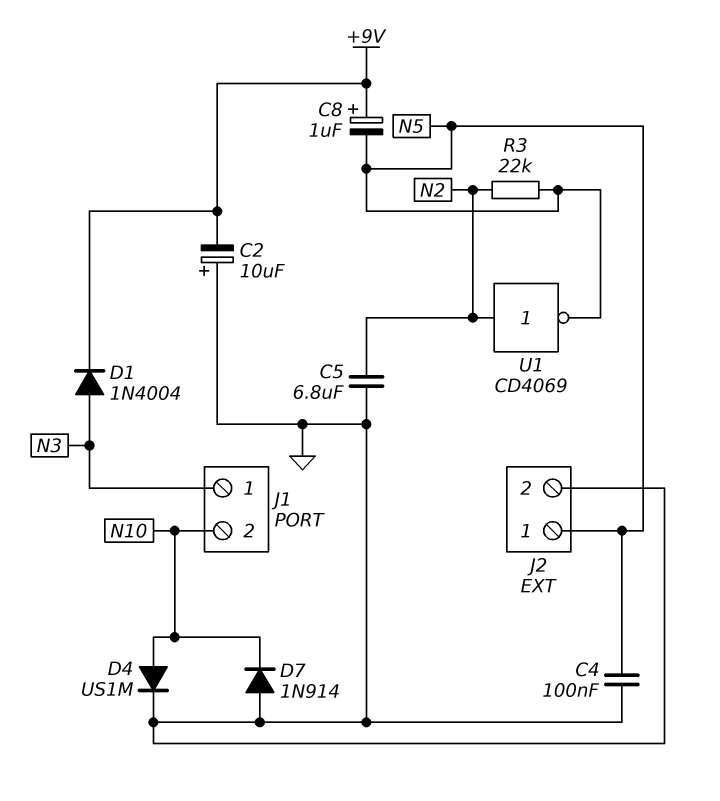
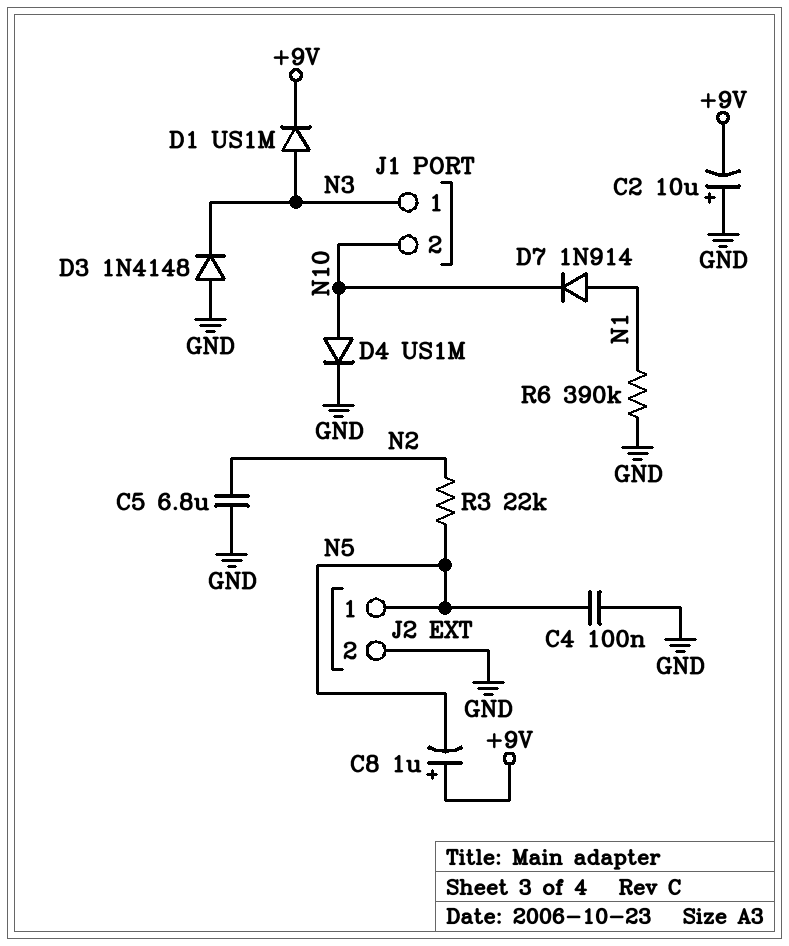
D1: diode 1N4004 (A N3, K +9V) -> diode US1M (A N3, K +9V)
D3: none -> diode 1N4148 (A GND, K N3)
D7: diode 1N914 (A GND, K N10) -> diode 1N914 (A N1, K N10)
R6: none -> 390k (GND, N1)
U1: NOT CD4069 (in N2, out N5) -> none

